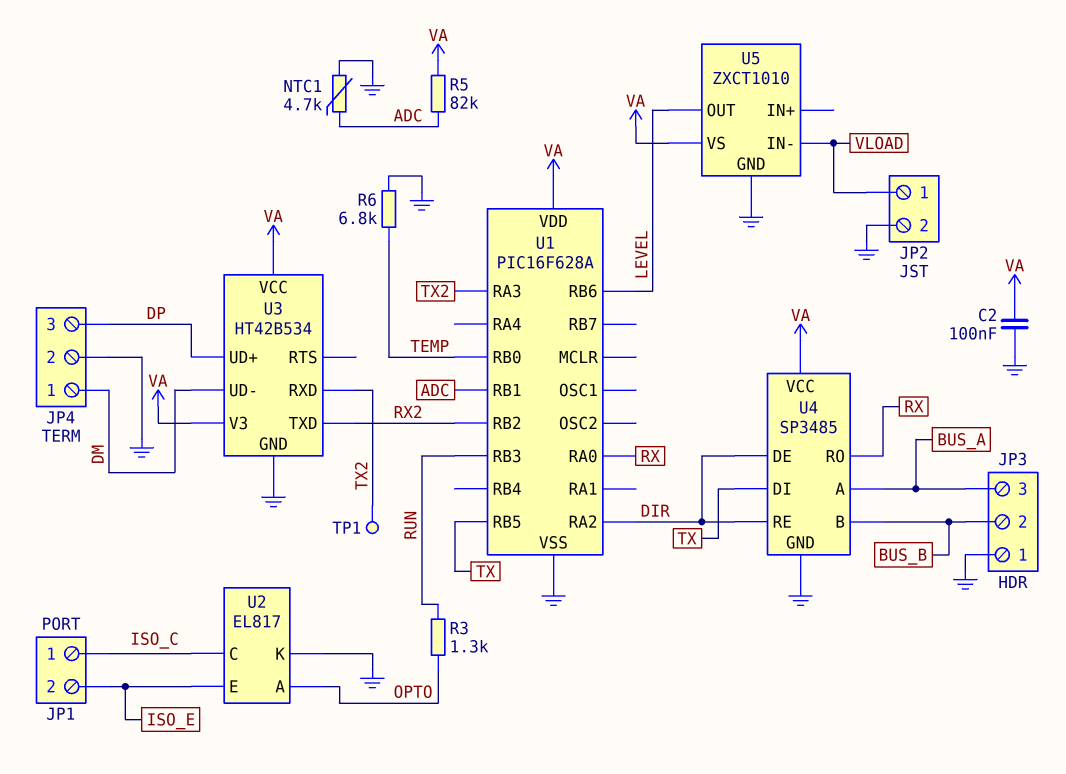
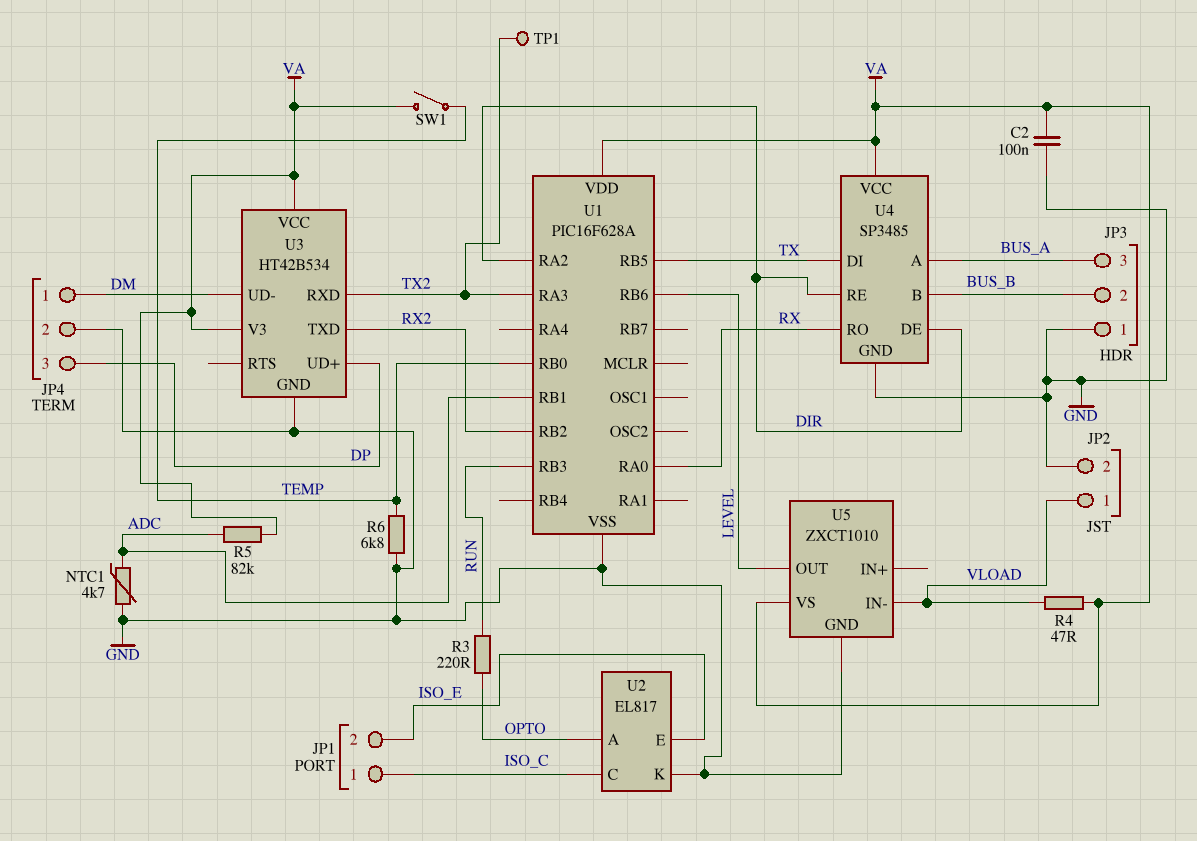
R3: 1.3k (OPTO, RUN) -> 220 (OPTO, RUN)
R4: none -> 47 (VA, VLOAD)
SW1: none -> switch (TEMP, VA)

